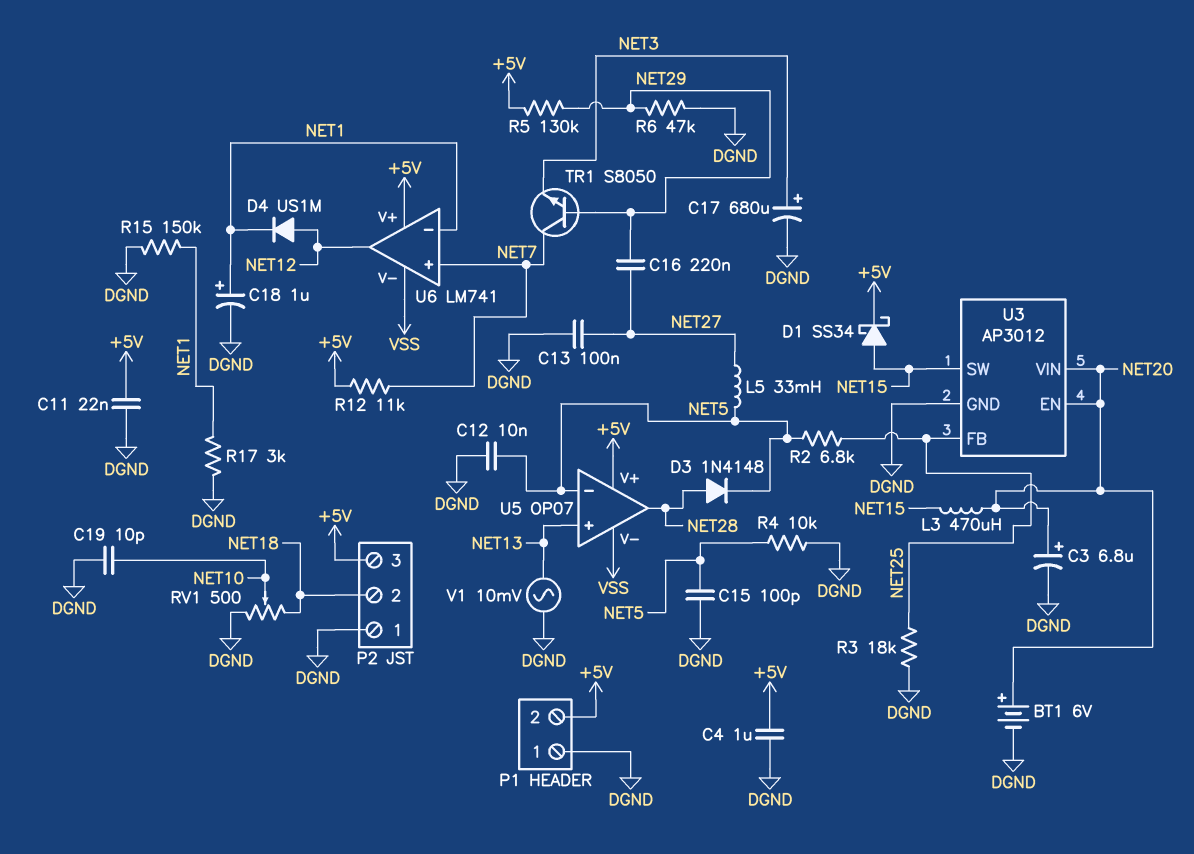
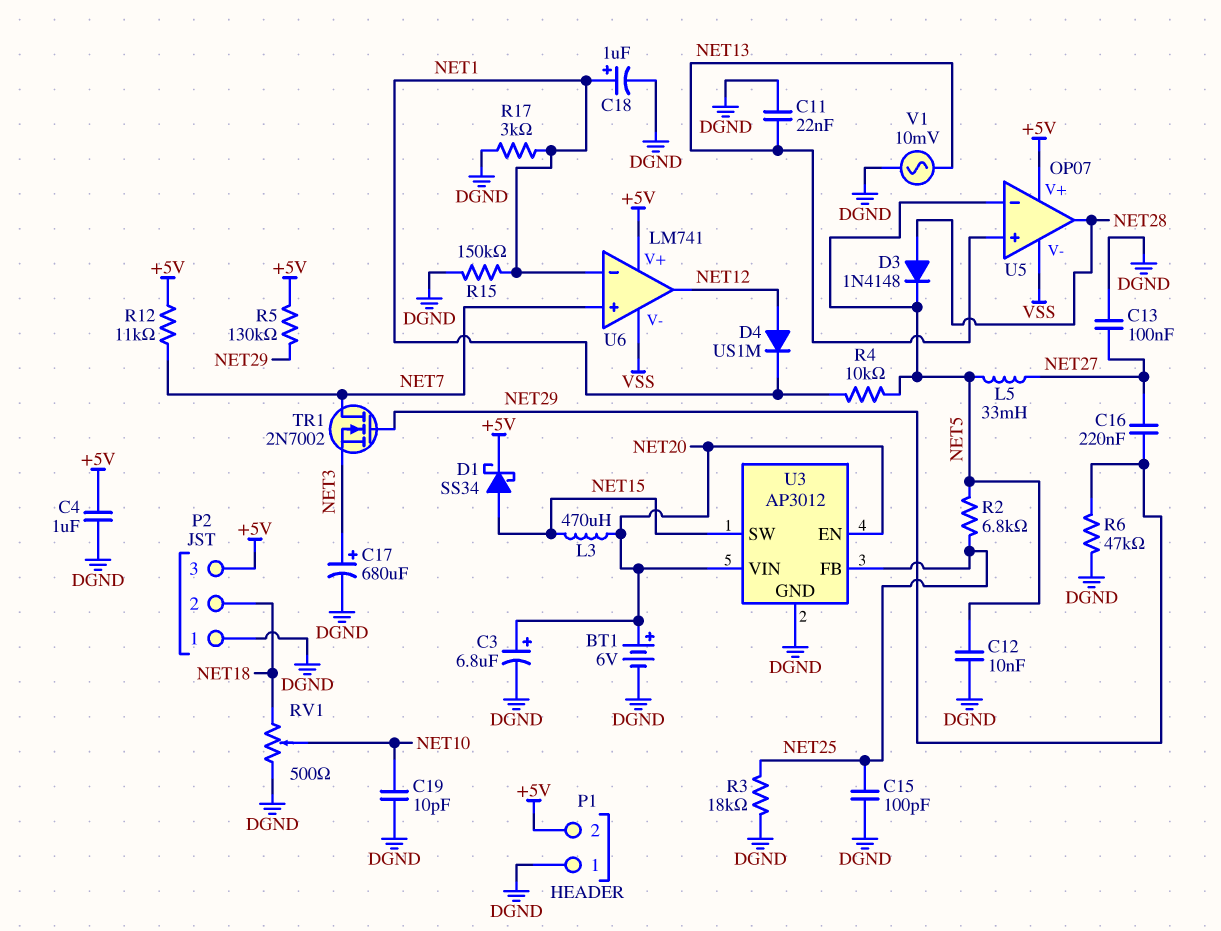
C11: 22nF (+5V, DGND) -> 22nF (DGND, NET13)
C15: 100pF (DGND, NET5) -> 100pF (DGND, NET25)
R4: 10k (DGND, NET5) -> 10k (NET1, NET5)
TR1: NPN S8050 (B NET29, C NET7, E NET3) -> NMOS 2N7002 (G NET29, D NET7, S NET3)

